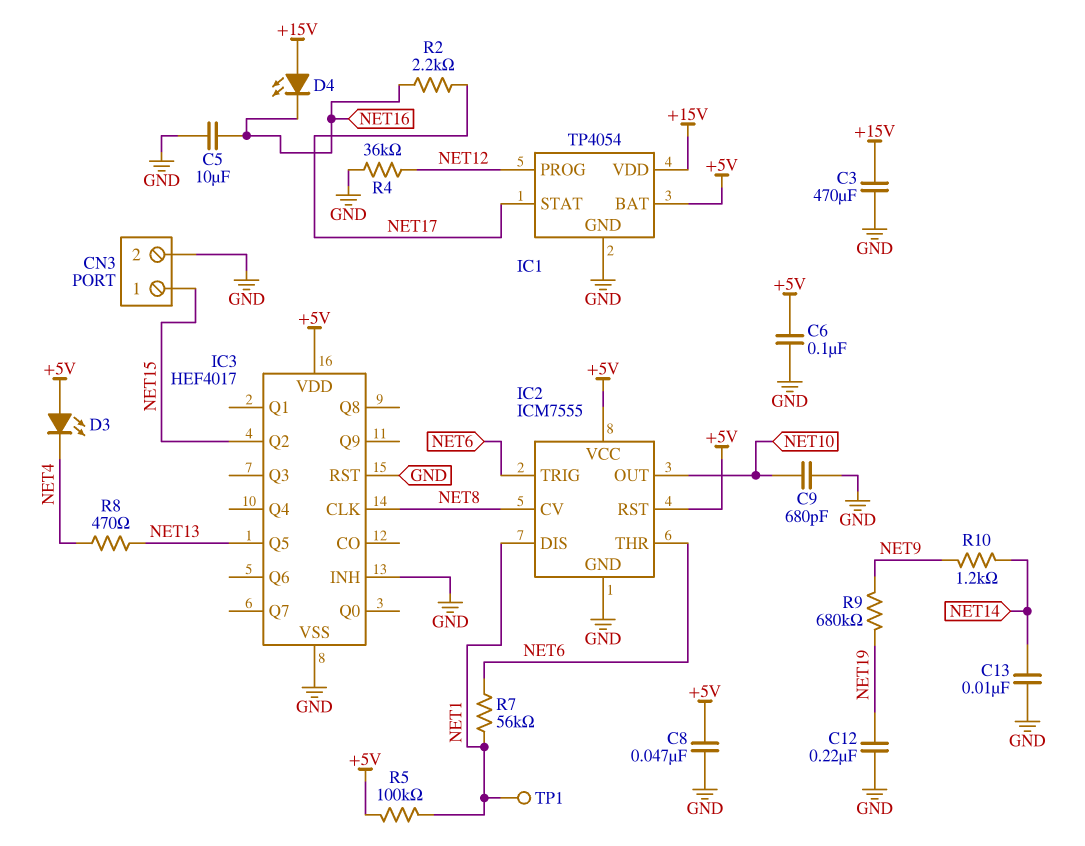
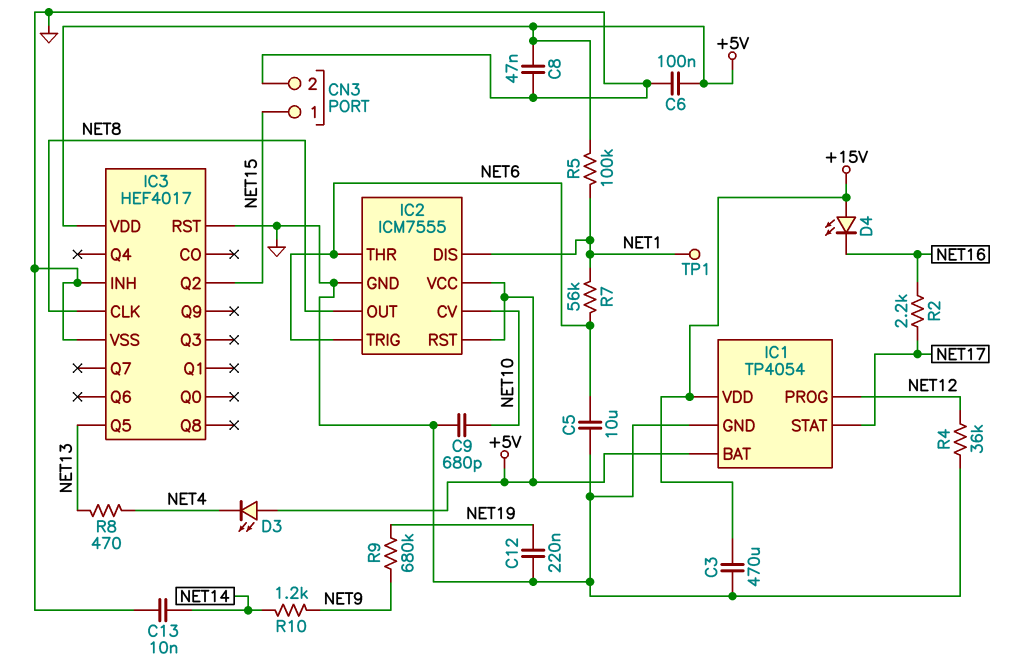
C5: 10uF (GND, NET16) -> 10uF (GND, NET6)
IC2 pin CV: NET8 -> NET10
IC2 pin OUT: NET10 -> NET8

